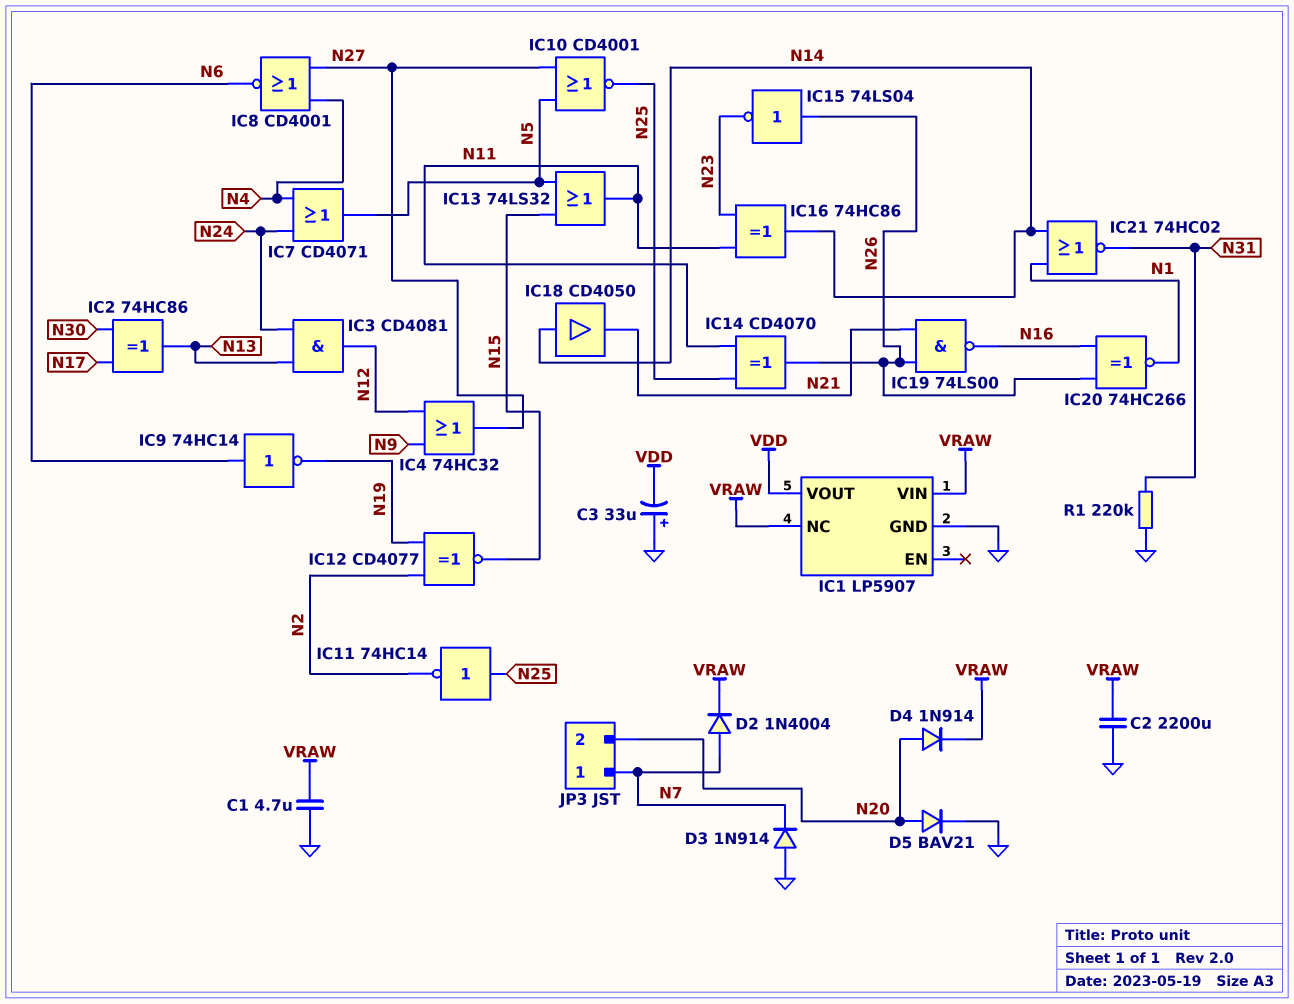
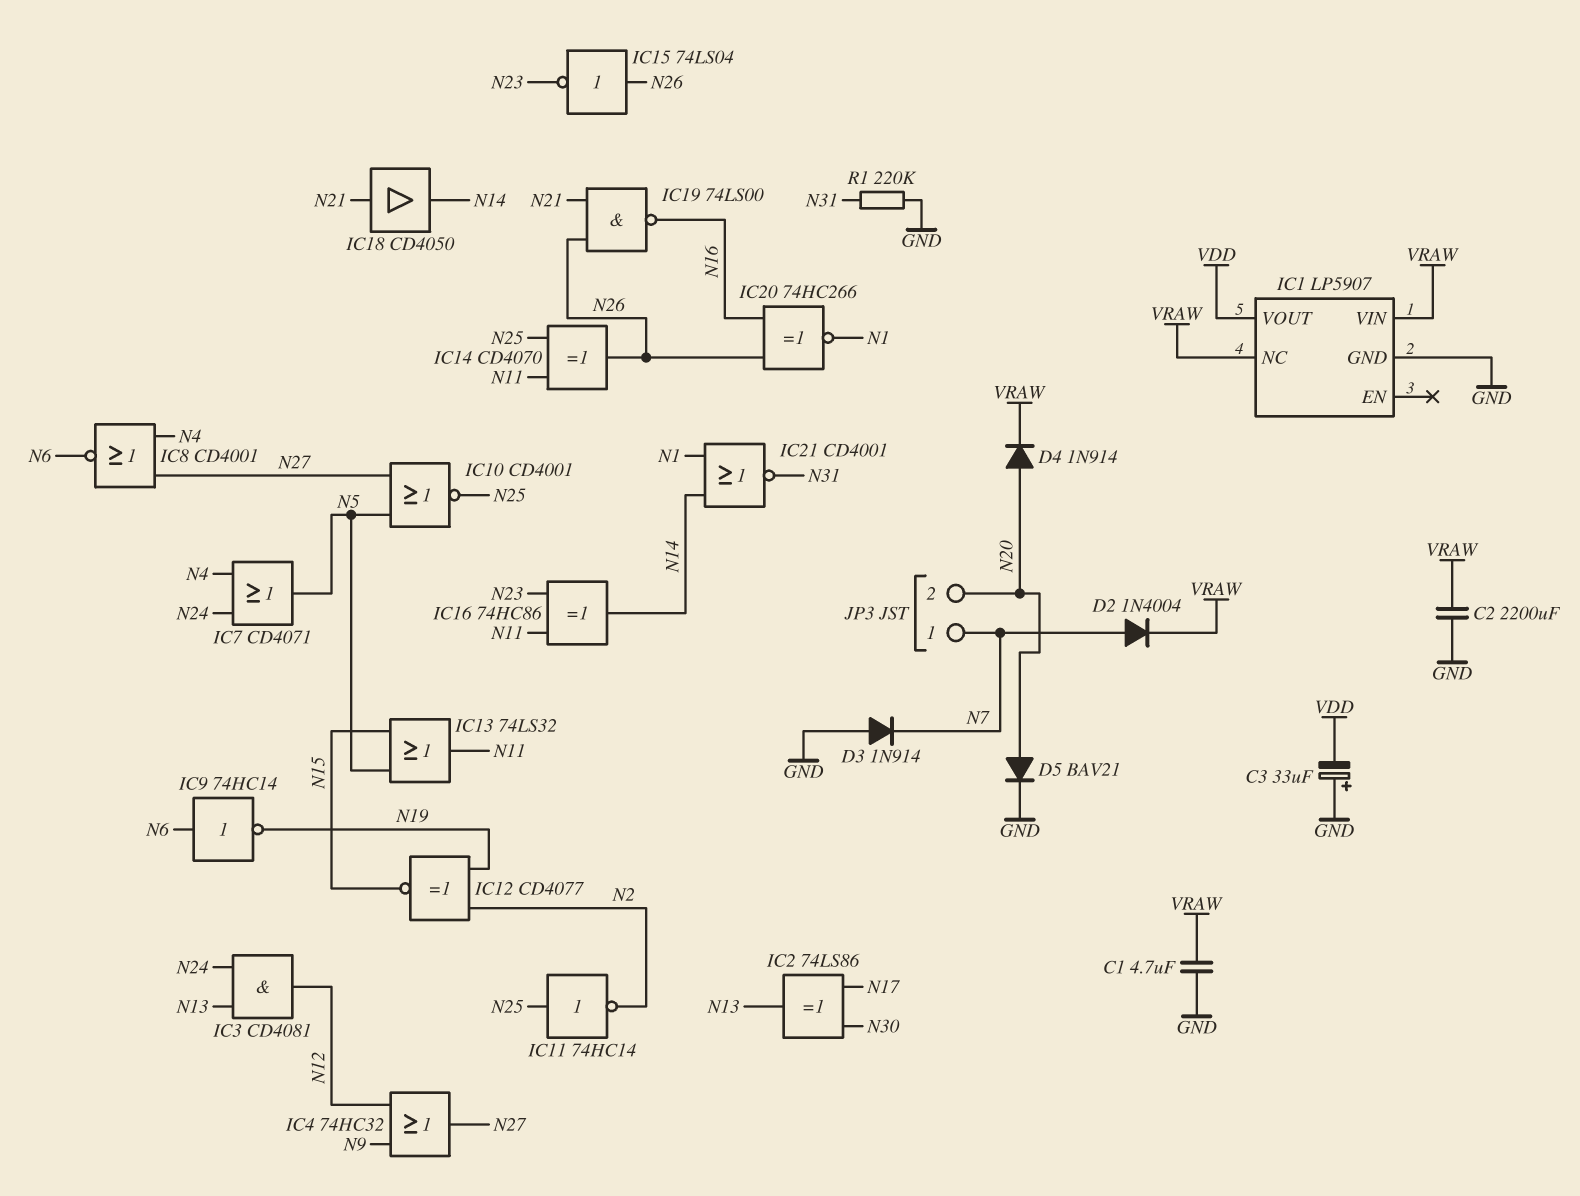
IC2: XOR 74HC86 (in N17, in N30, out N13) -> XOR 74LS86 (in N17, in N30, out N13)
IC18: buffer CD4050 (in N14, out N21) -> buffer CD4050 (in N21, out N14)
IC21: NOR 74HC02 (in N1, in N14, out N31) -> NOR CD4001 (in N1, in N14, out N31)

